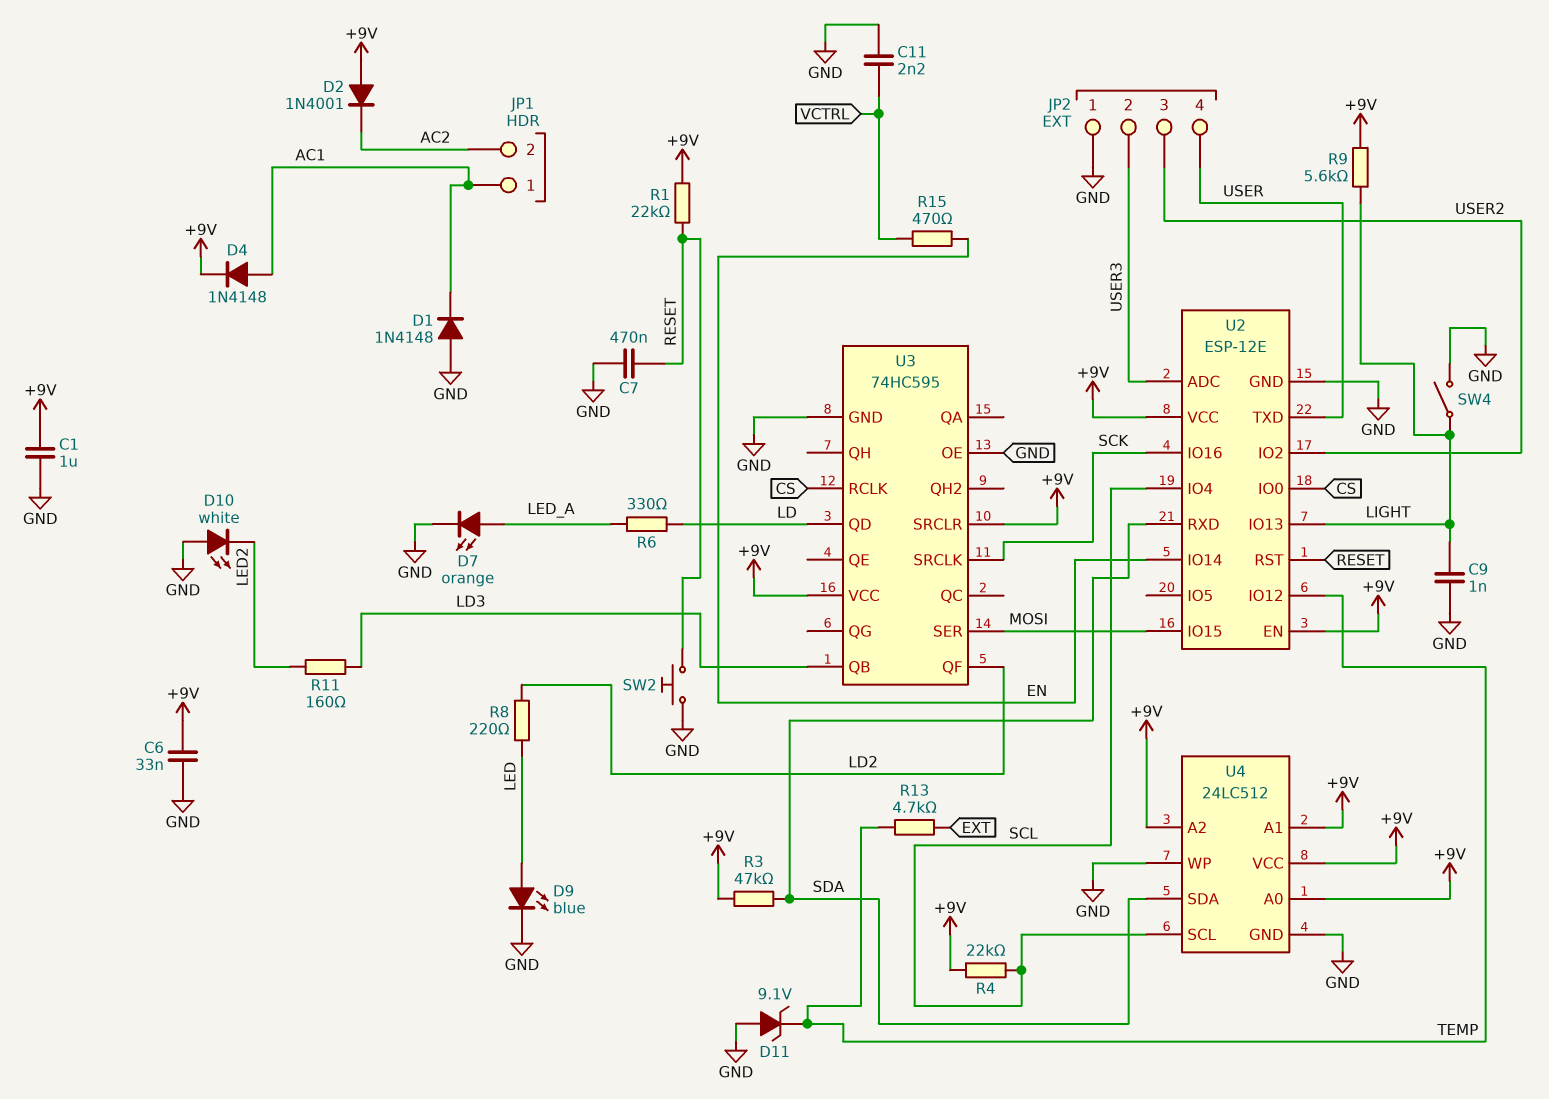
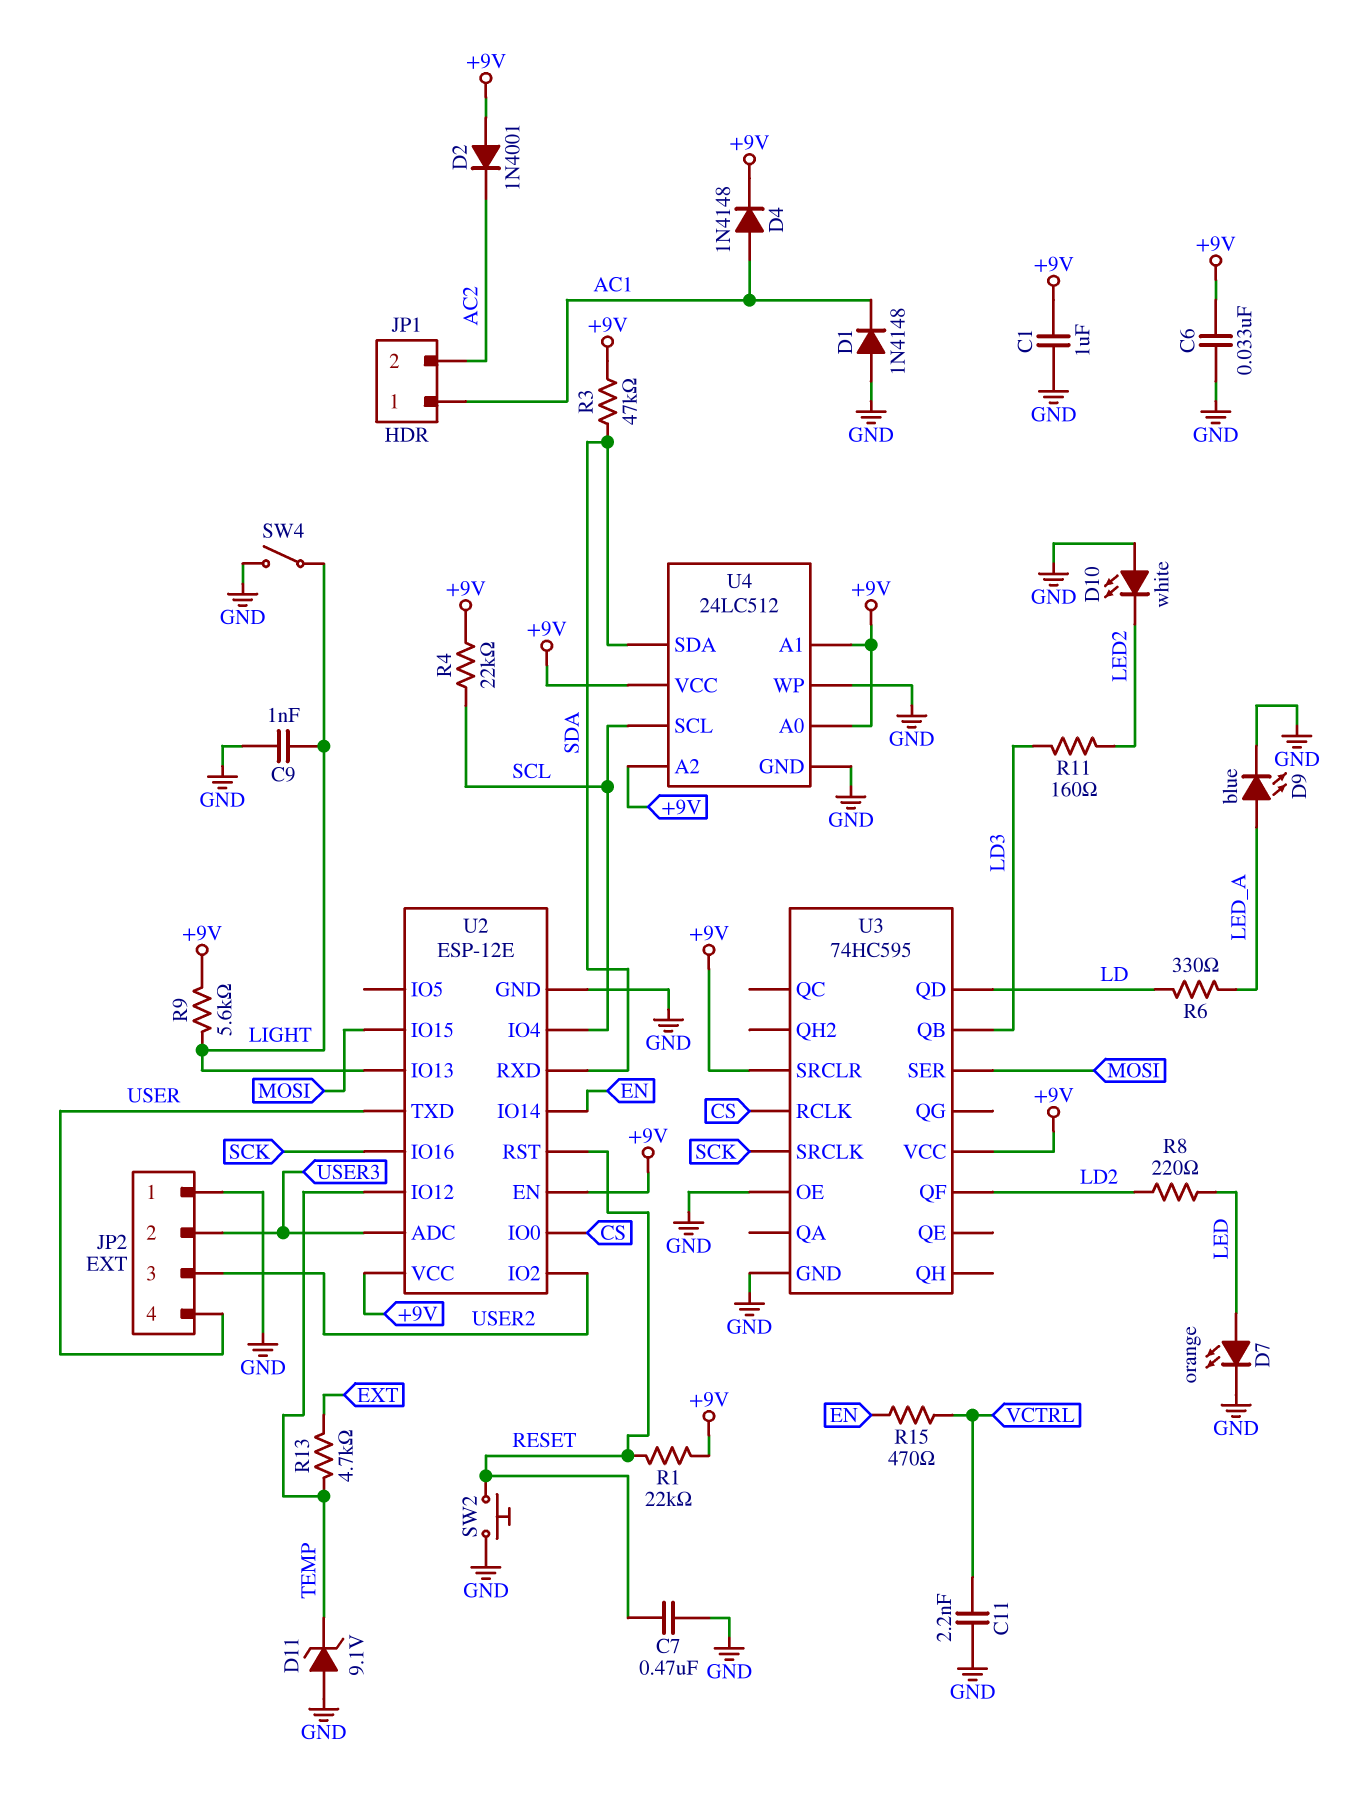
D7: LED orange (A LED_A, K GND) -> LED orange (A LED, K GND)
D9: LED blue (A LED, K GND) -> LED blue (A LED_A, K GND)

